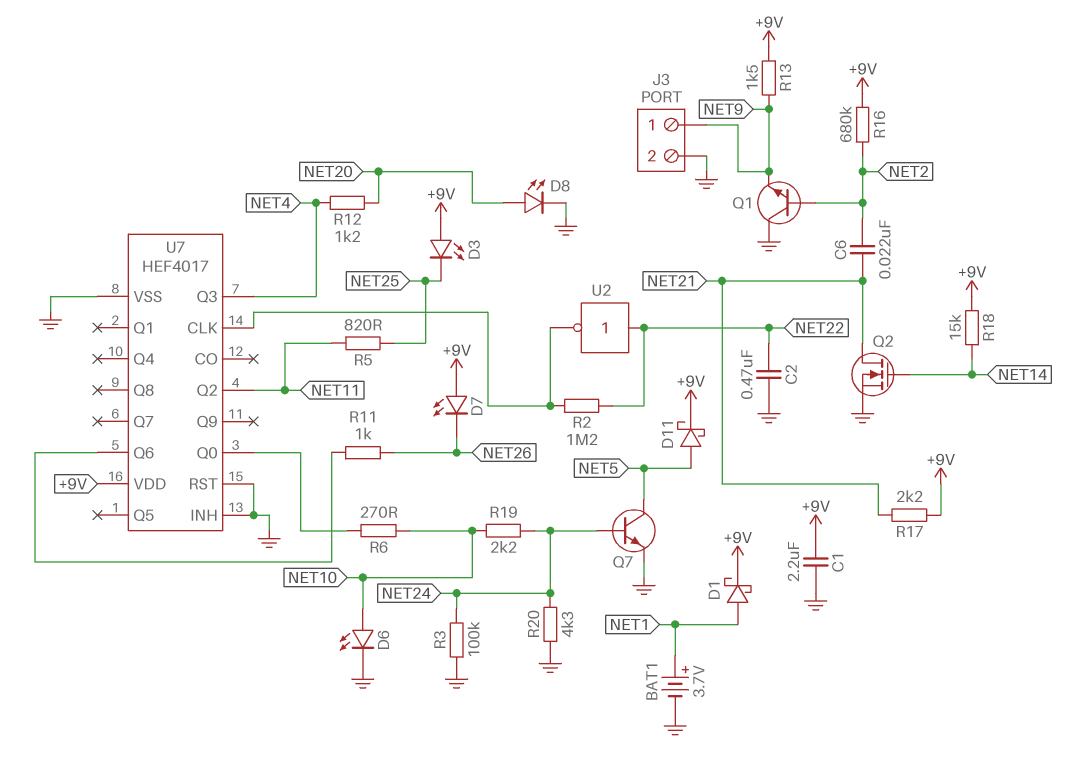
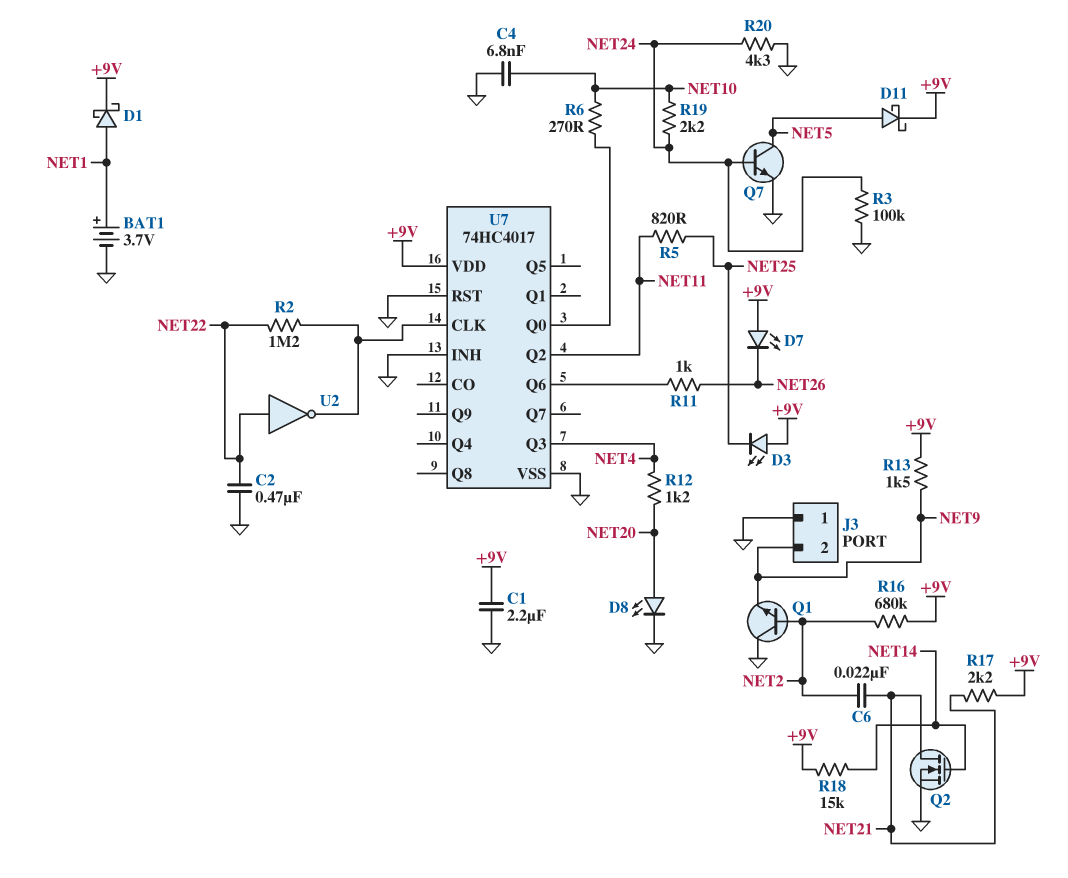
C4: none -> 6.8nF (GND, NET10)
D6: LED (A NET10, K GND) -> none
J3 pin 1: NET9 -> GND
J3 pin 2: GND -> NET9
U7: HEF4017 -> 74HC4017

